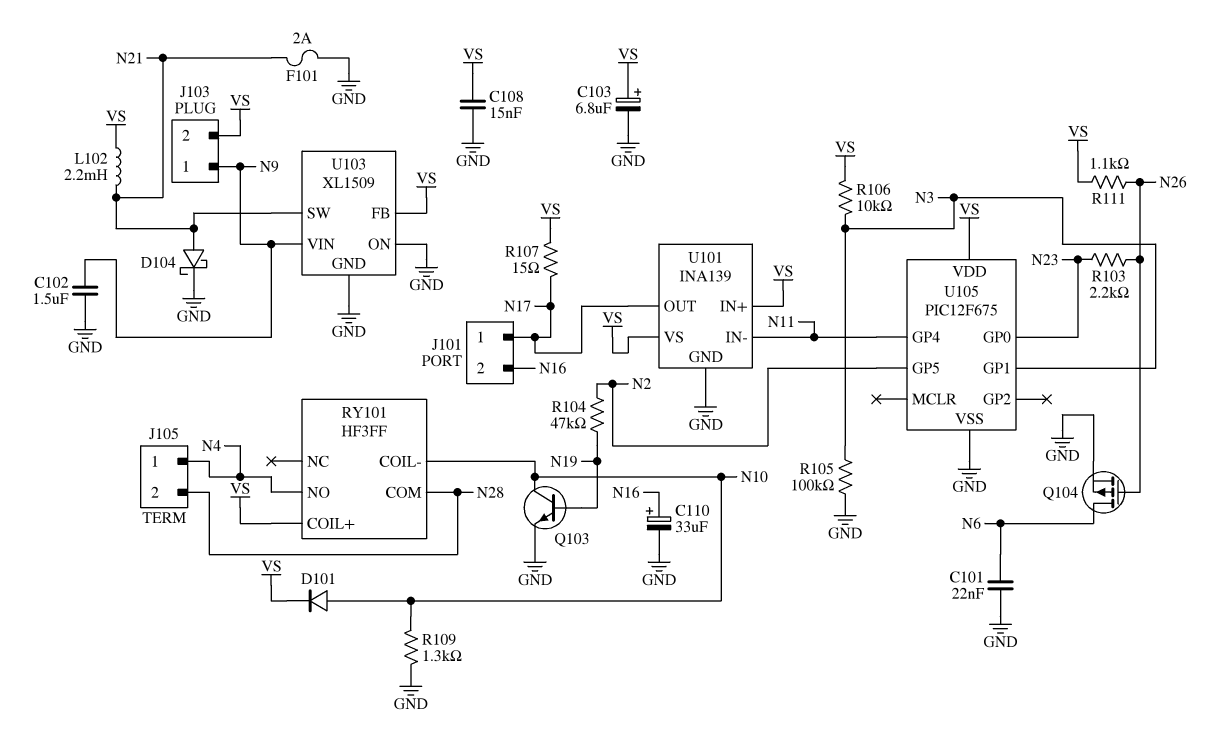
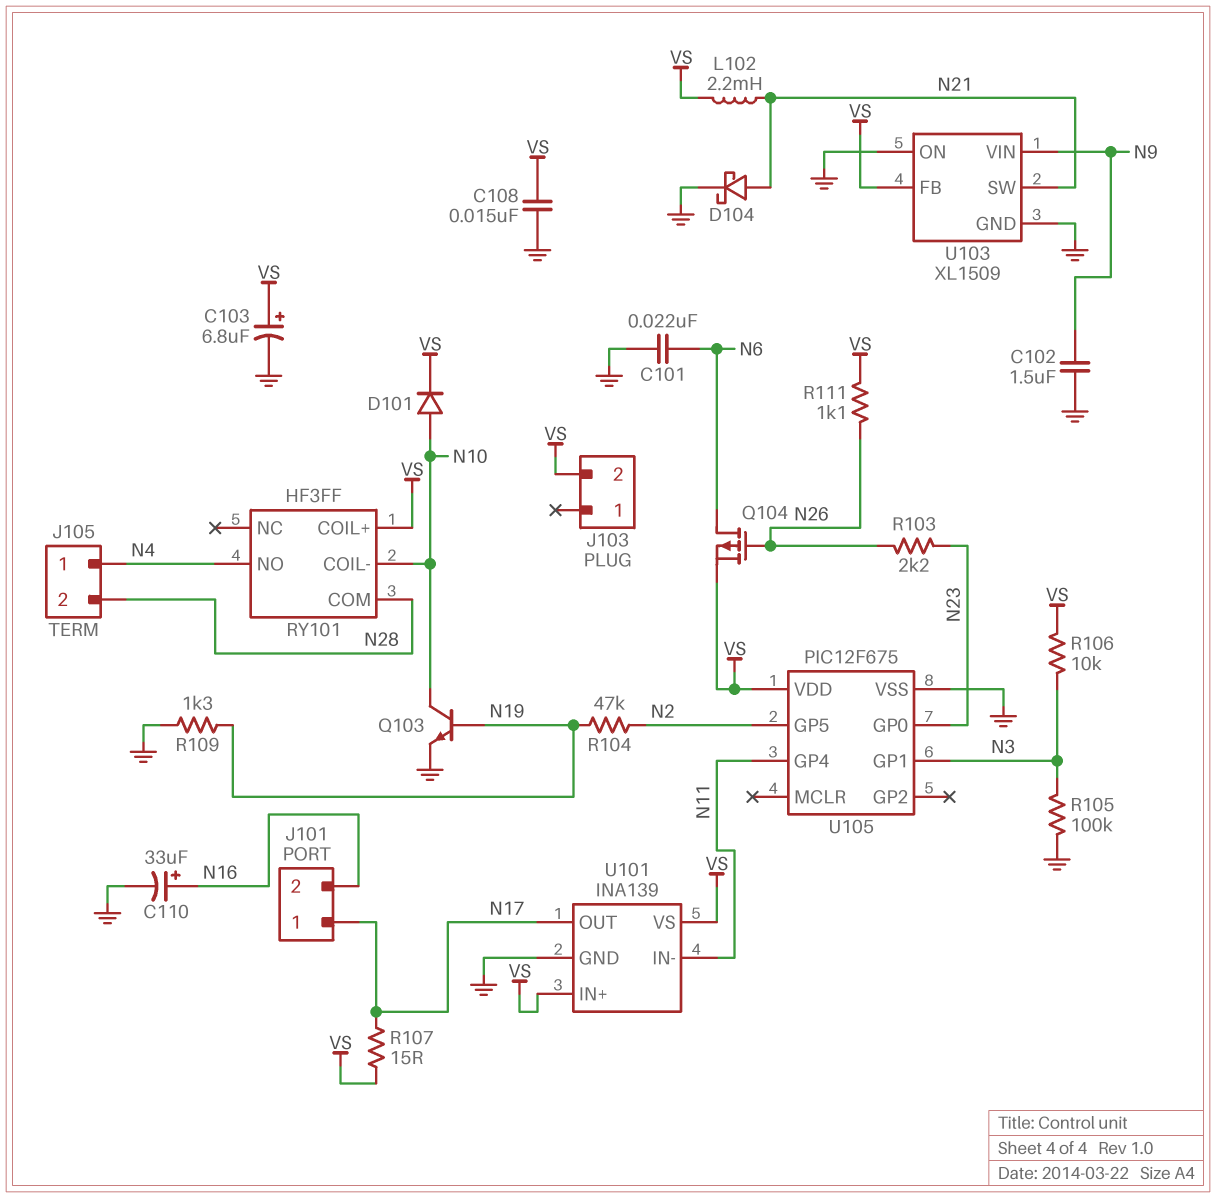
F101: 2A (GND, N21) -> none
J103 pin 1: N9 -> none
Q104: PMOS (G N26, D N6, S GND) -> PMOS (G N26, D N6, S VS)
R109: 1.3k (GND, N10) -> 1.3k (GND, N19)

